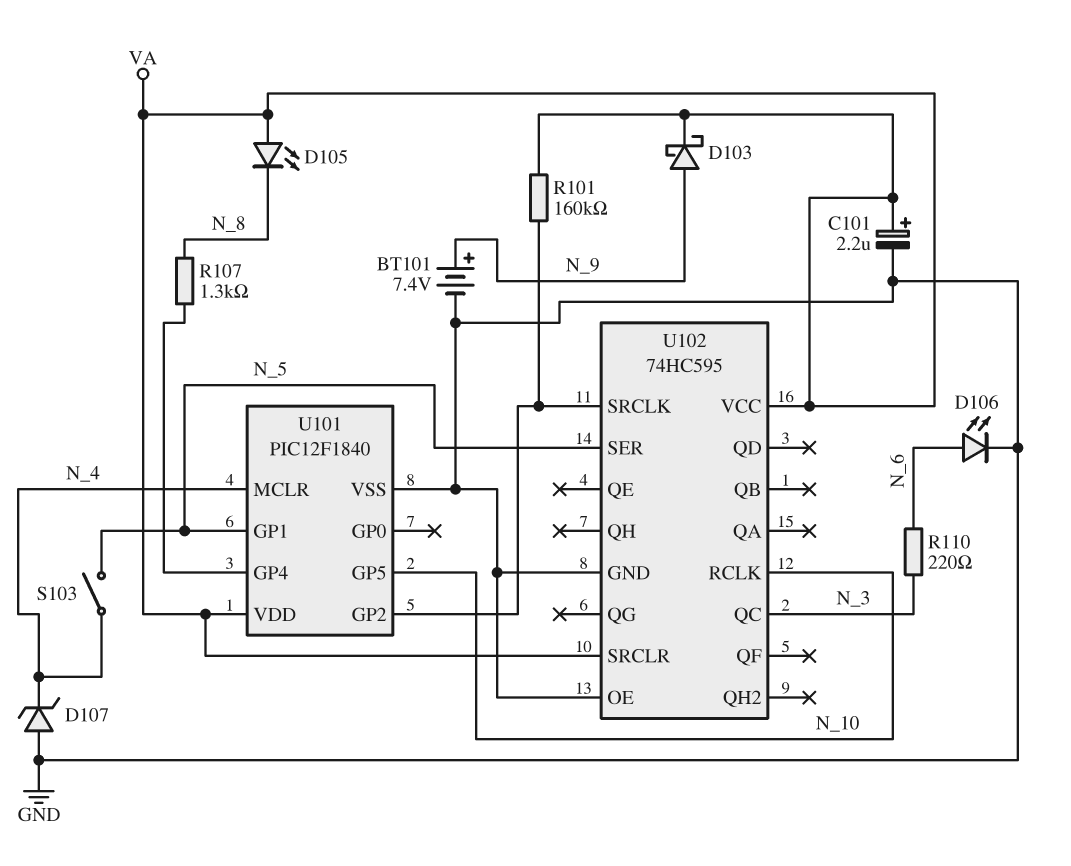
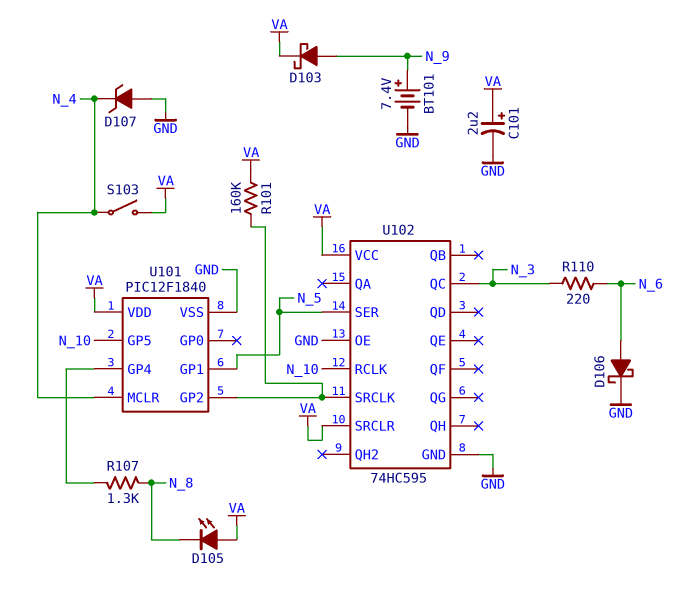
D106: LED (A N_6, K GND) -> schottky (A N_6, K GND)
S103: switch (N_4, N_5) -> switch (N_4, VA)

